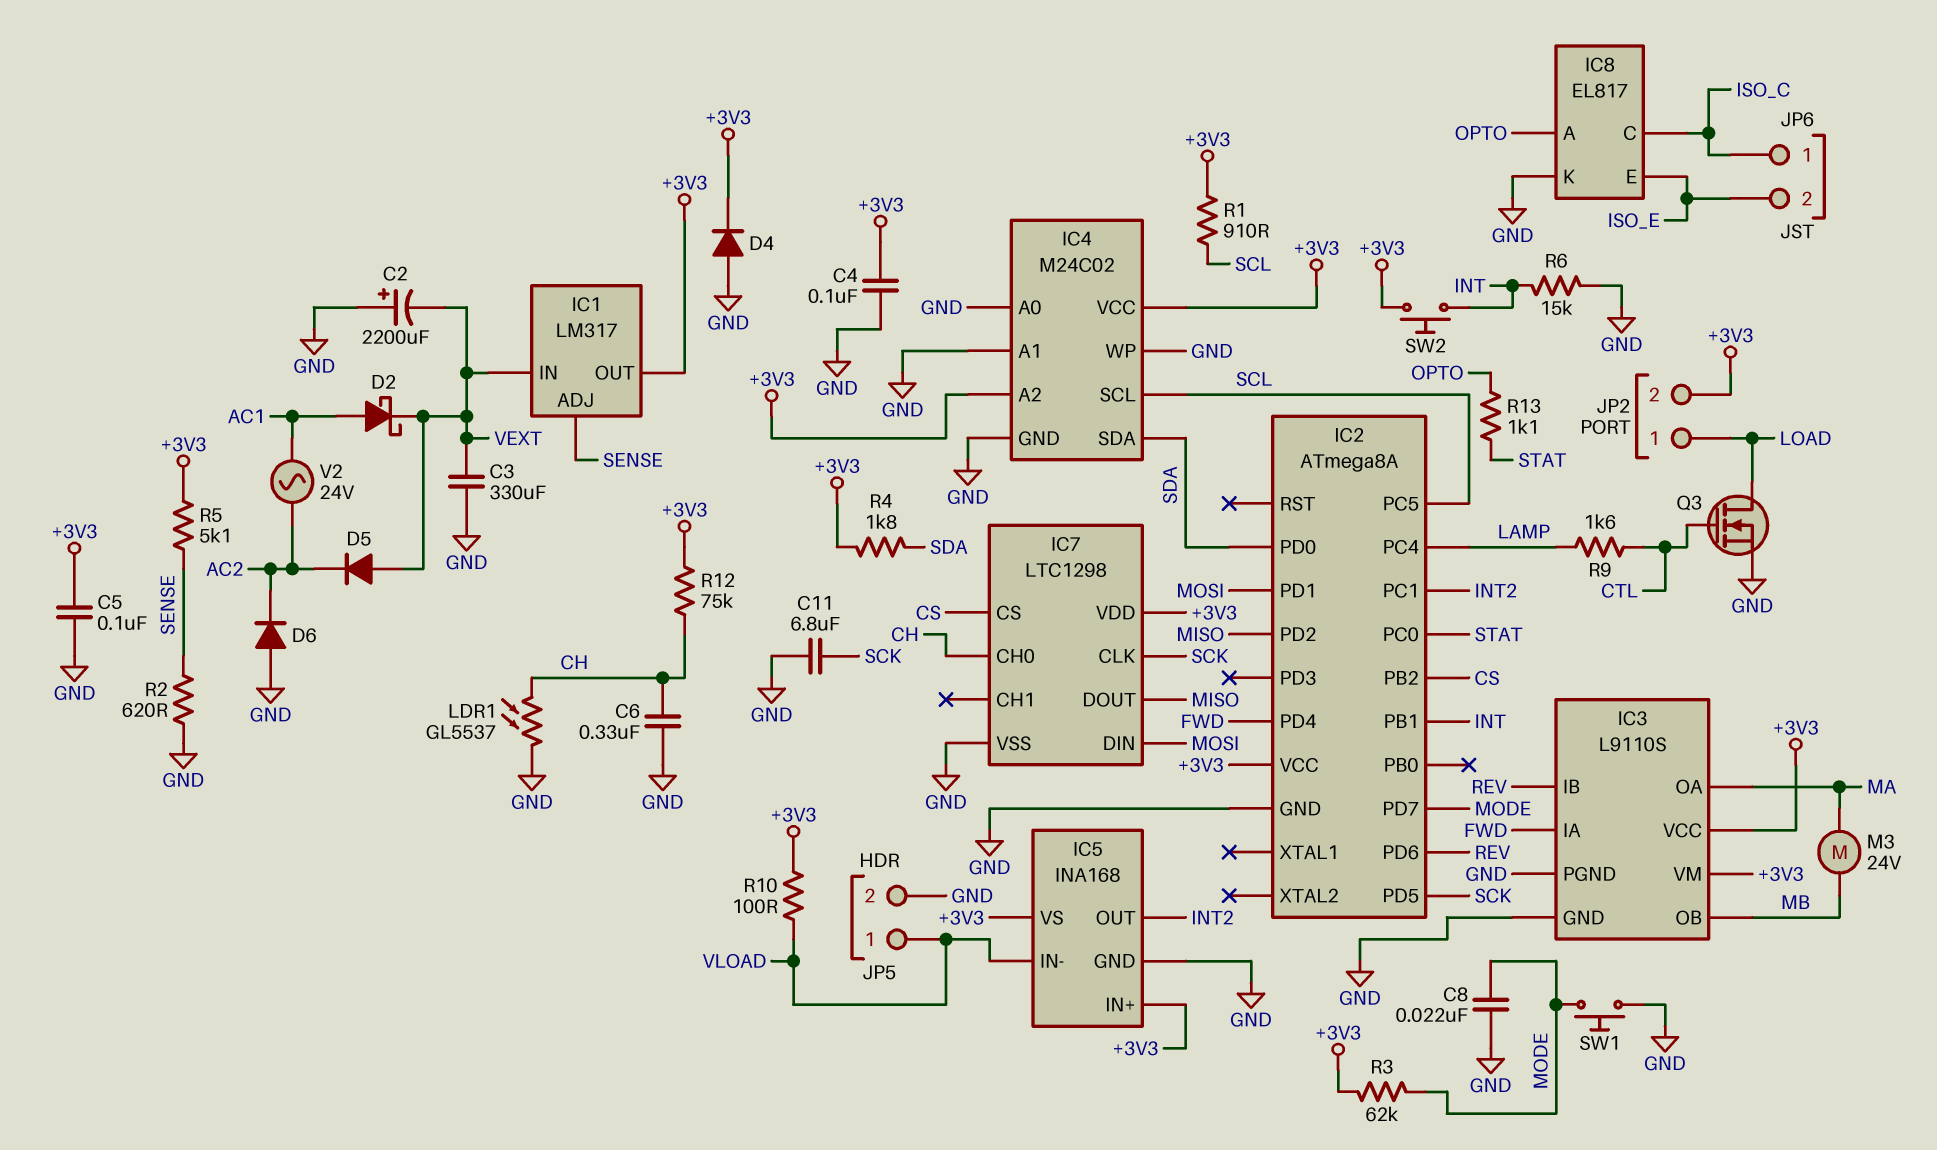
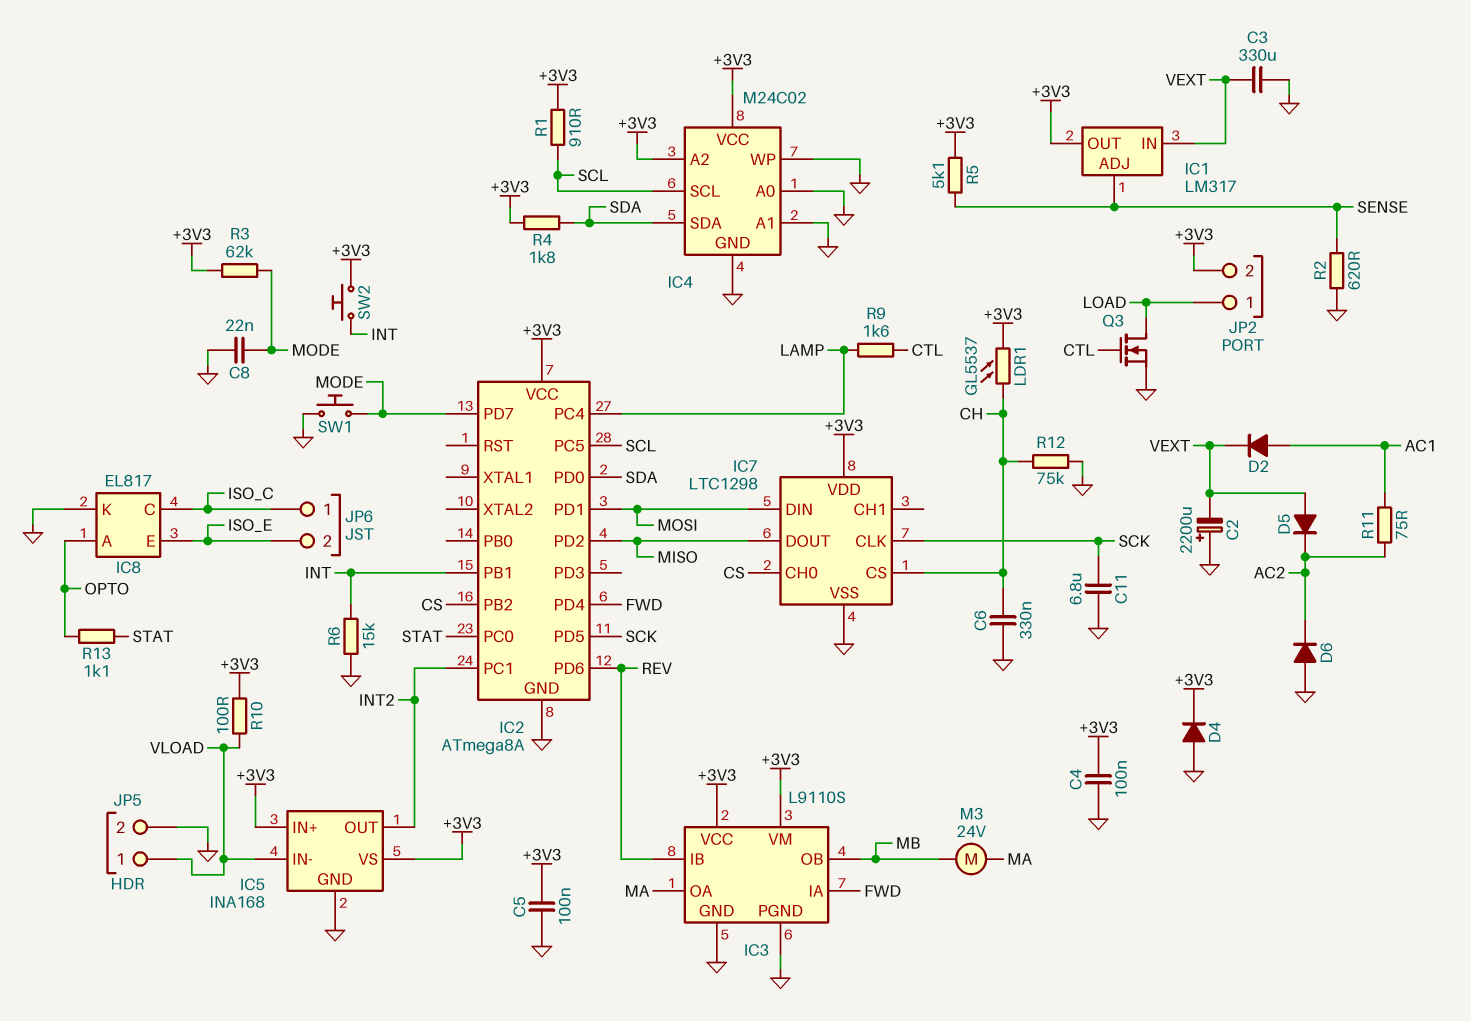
D2: schottky (A AC1, K VEXT) -> diode (A AC1, K VEXT)
IC7 pin CH0: CH -> CS
IC7 pin CS: CS -> CH
LDR1: GL5537 (CH, GND) -> GL5537 (+3V3, CH)
R11: none -> 75 (AC1, AC2)
R12: 75k (+3V3, CH) -> 75k (CH, GND)
V2: AC 24V (AC1, AC2) -> none

